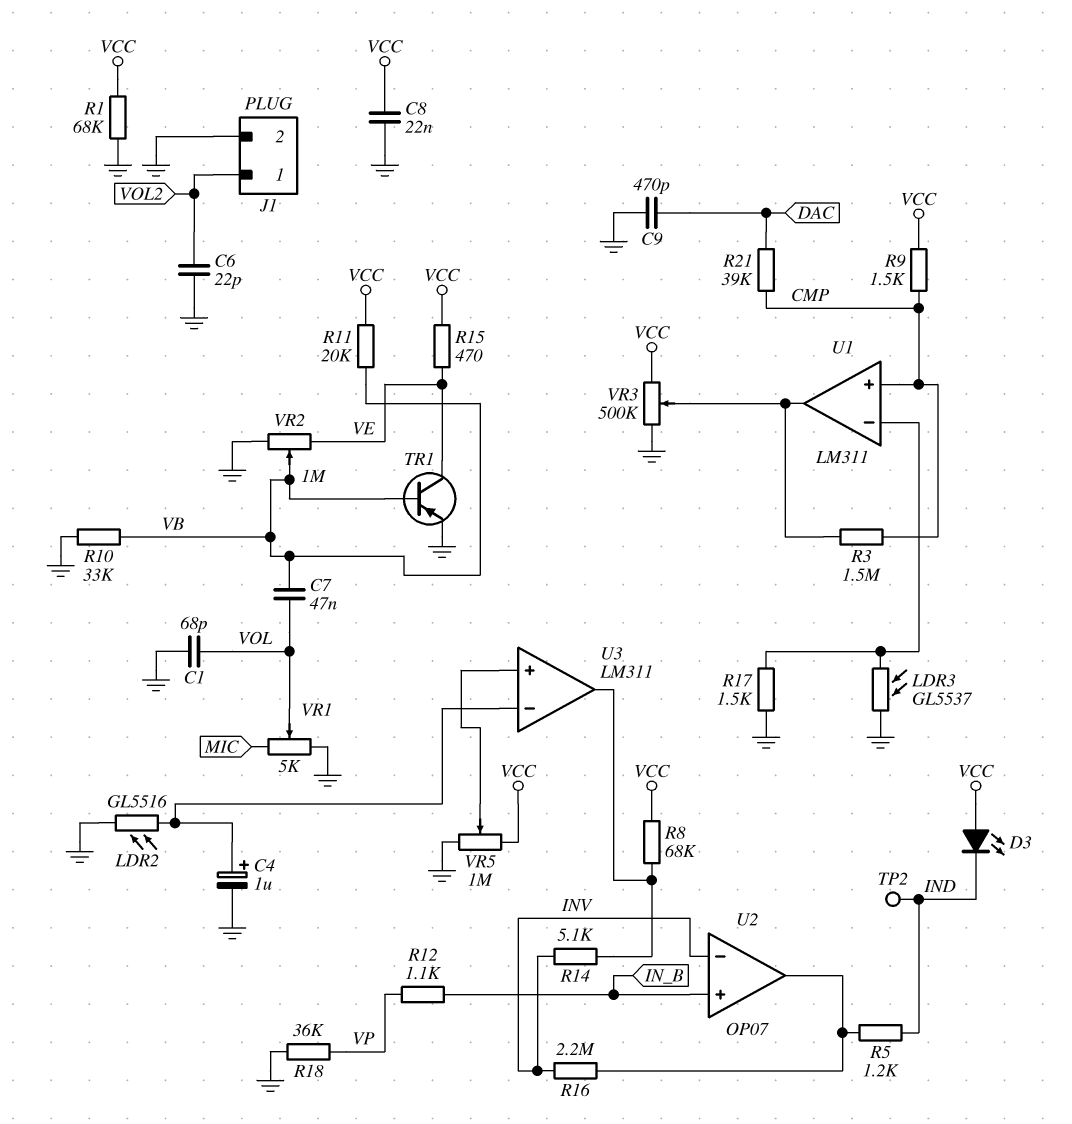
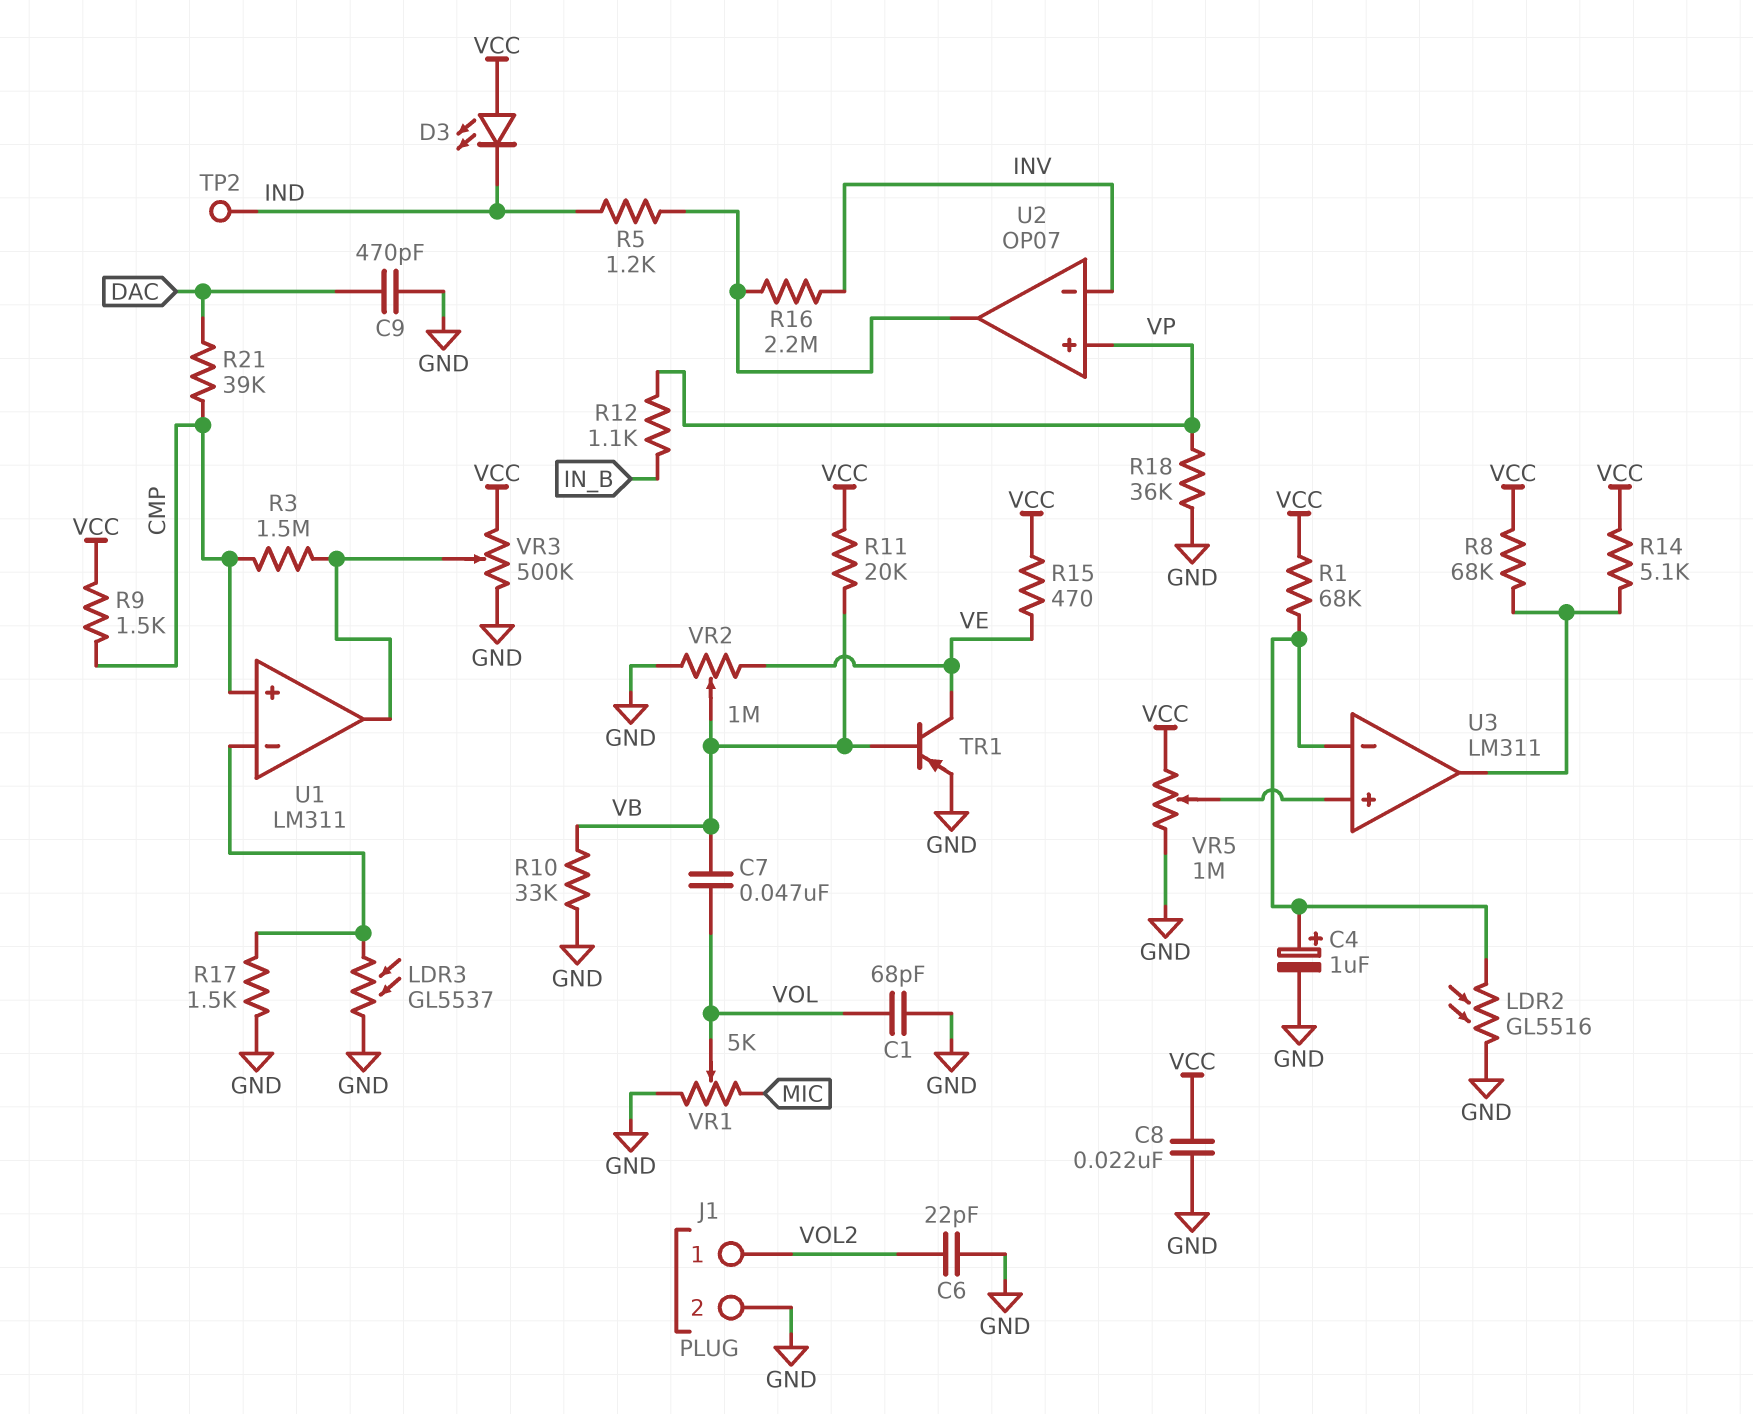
R1: 68k (GND, VCC) -> 68k (U3/in-, VCC)
R14: 5.1k (INV, U3/out) -> 5.1k (U3/out, VCC)
U2 pin in+: IN_B -> VP

